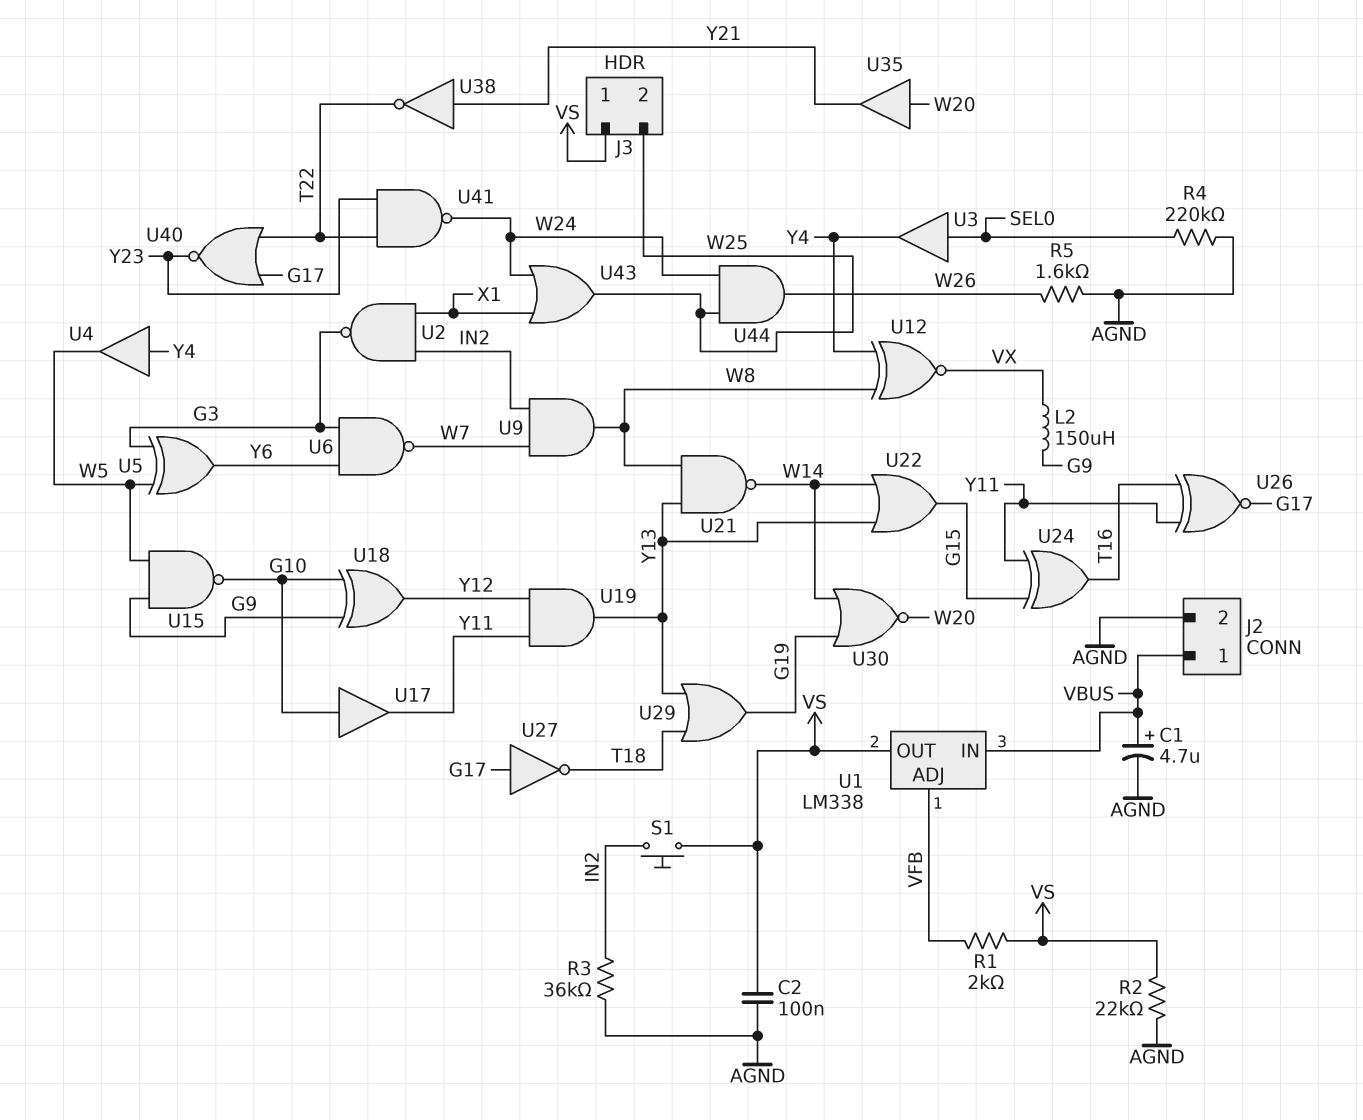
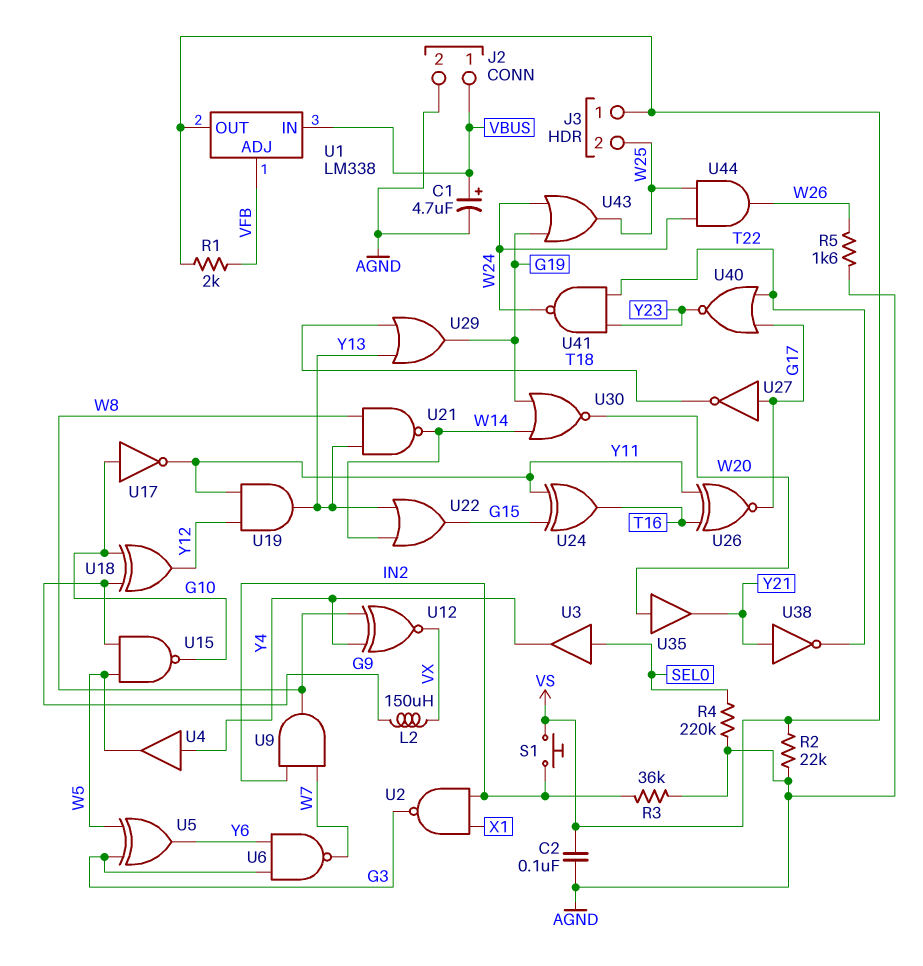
U17: buffer (in G10, out Y11) -> NOT (in G10, out Y11)
U43: OR (in W24, in X1, out W25) -> OR (in G19, in W24, out W25)

